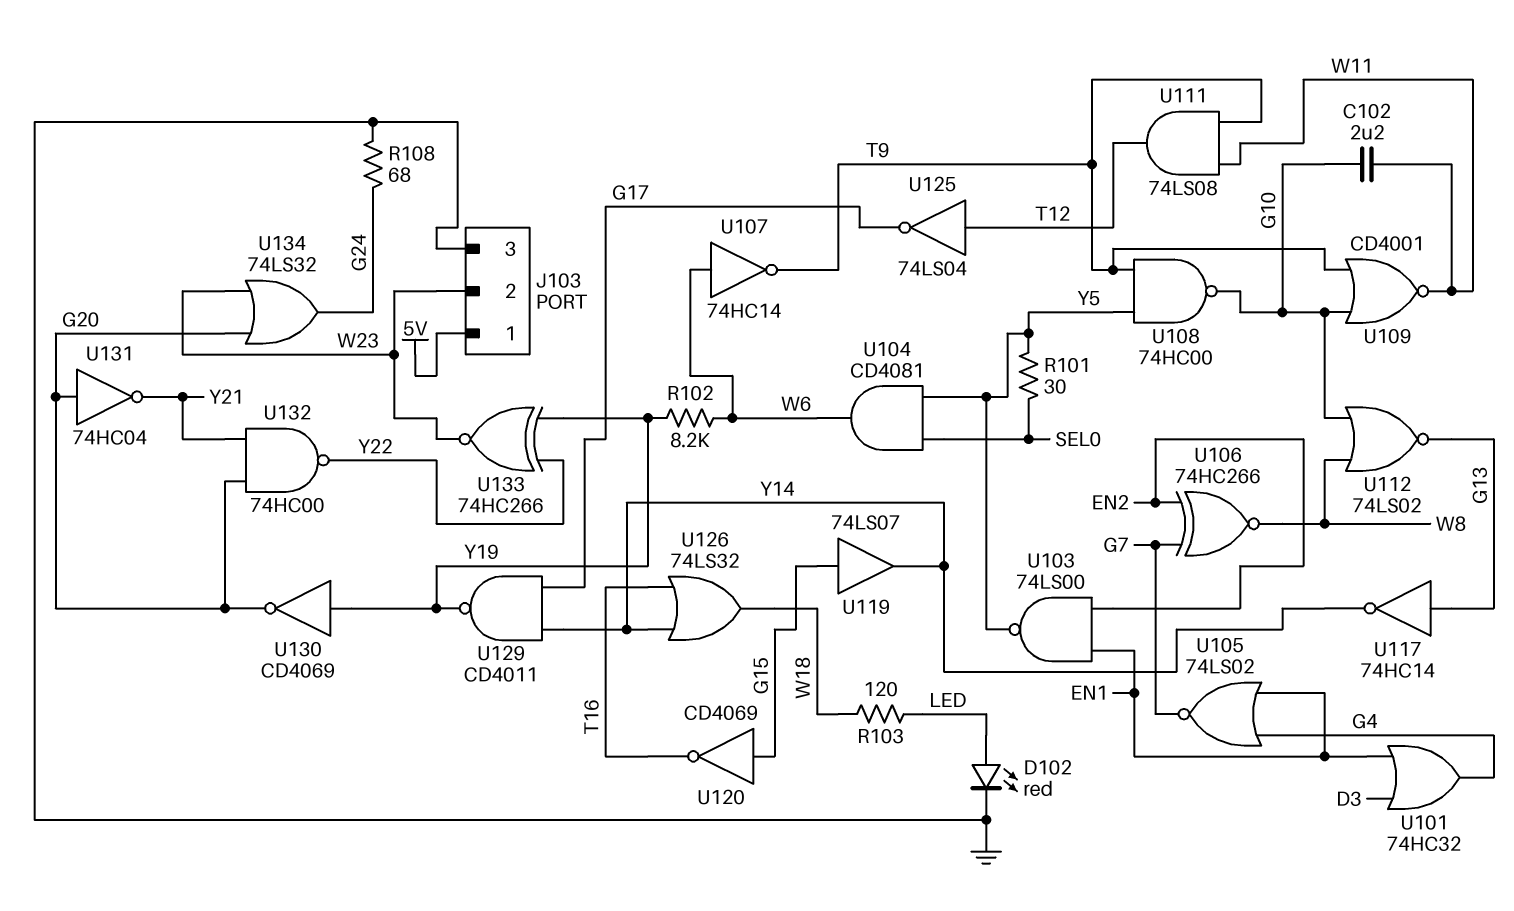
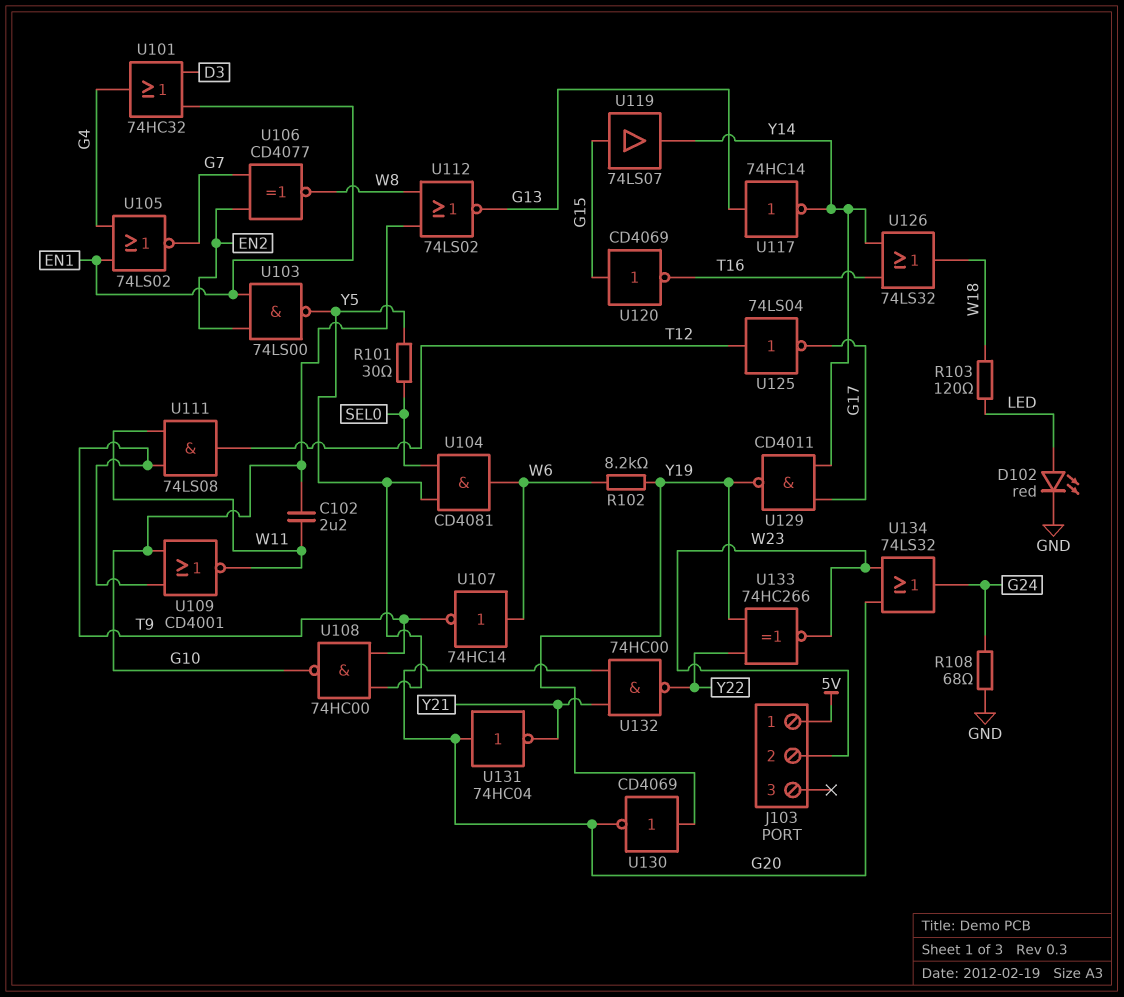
J103 pin 3: GND -> none
U106: XNOR 74HC266 (in EN2, in G7, out W8) -> XNOR CD4077 (in EN2, in G7, out W8)

